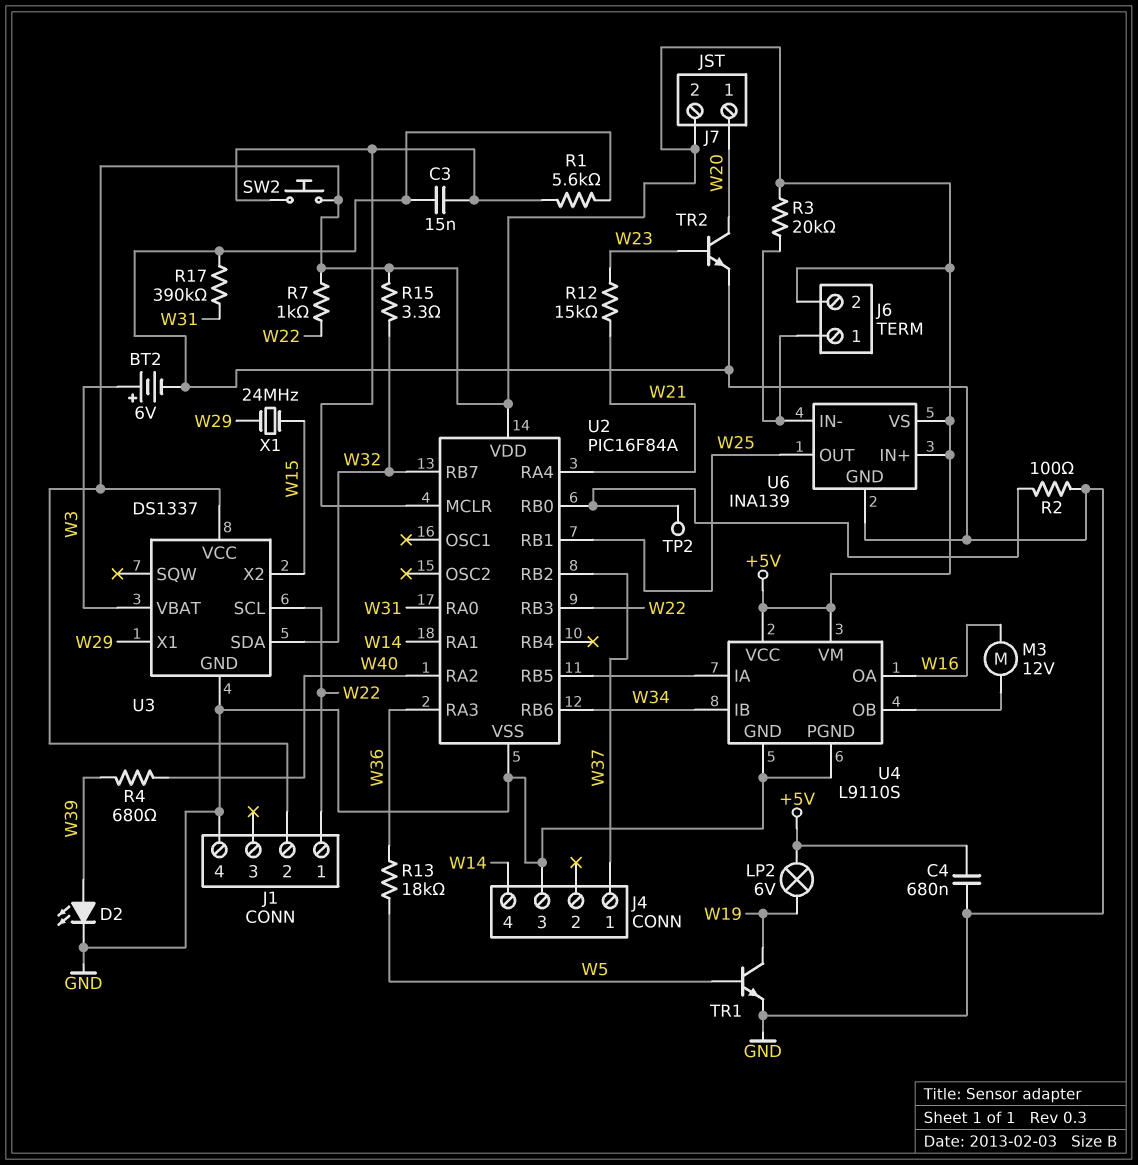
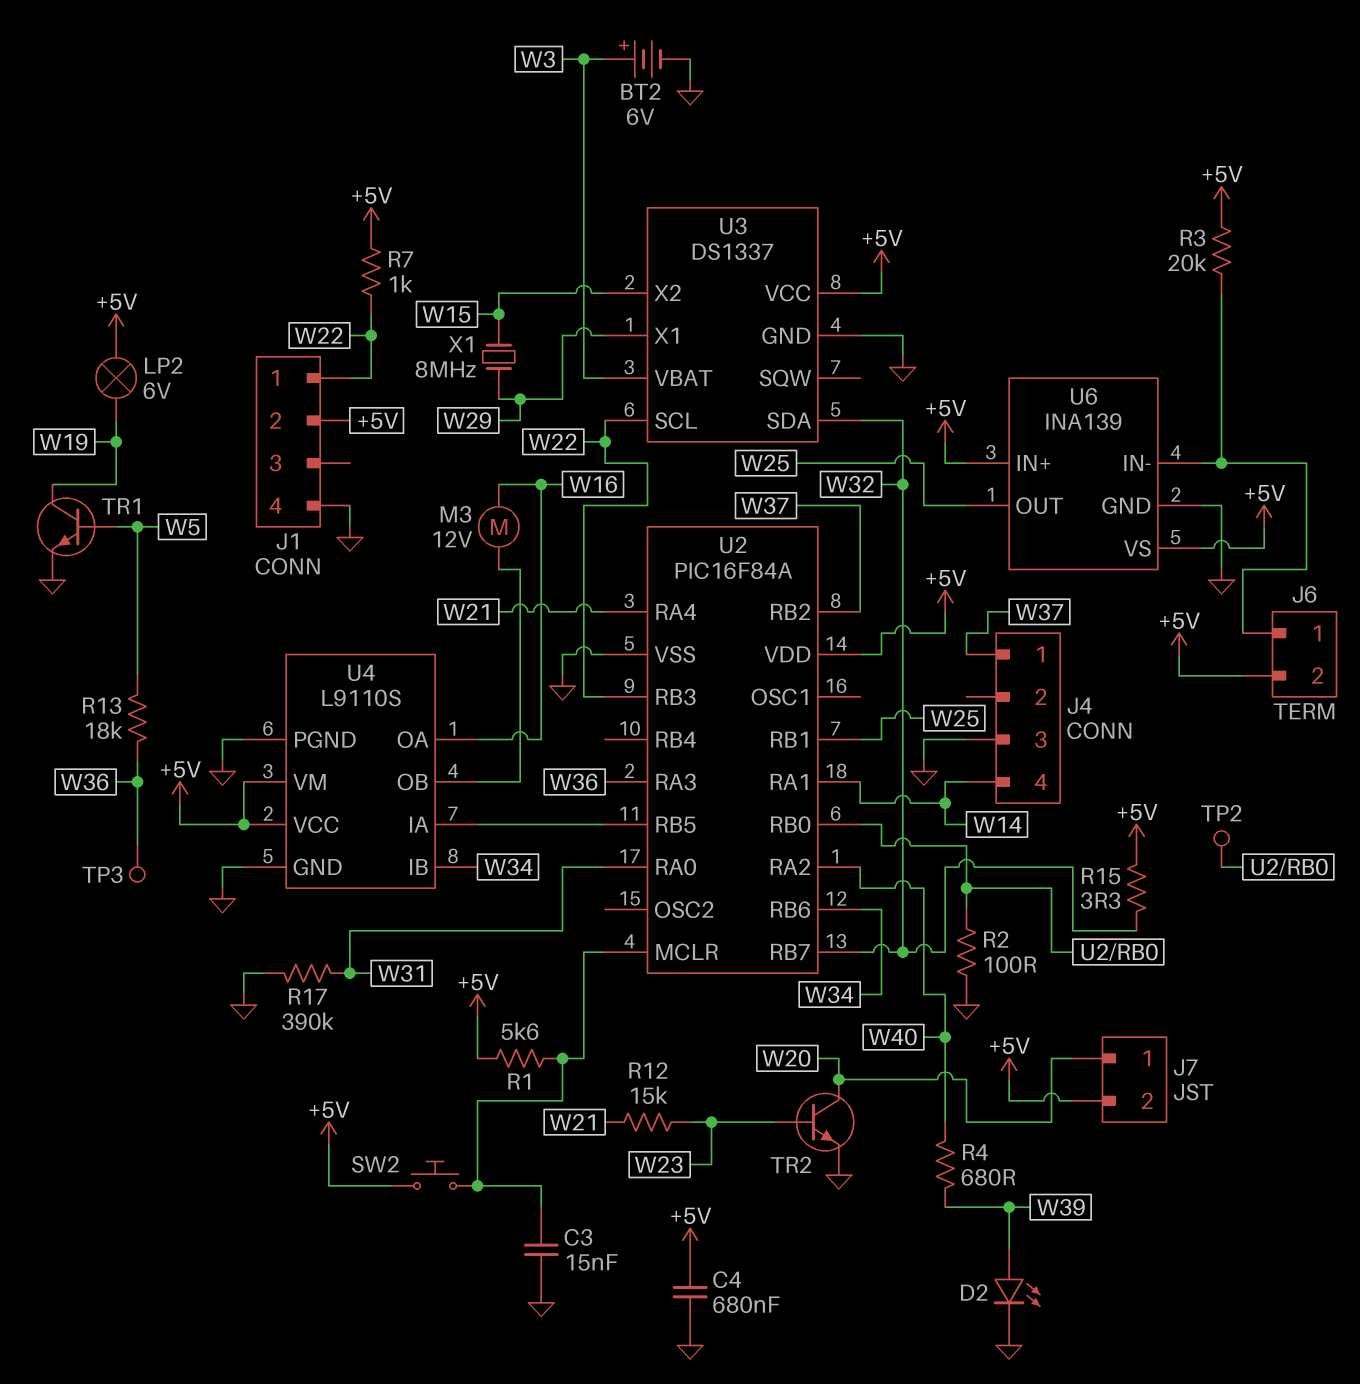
R1: 5.6k (GND, U2/MCLR) -> 5.6k (+5V, U2/MCLR)
TP3: none -> test point (W36)
X1: 24MHz (W15, W29) -> 8MHz (W15, W29)

